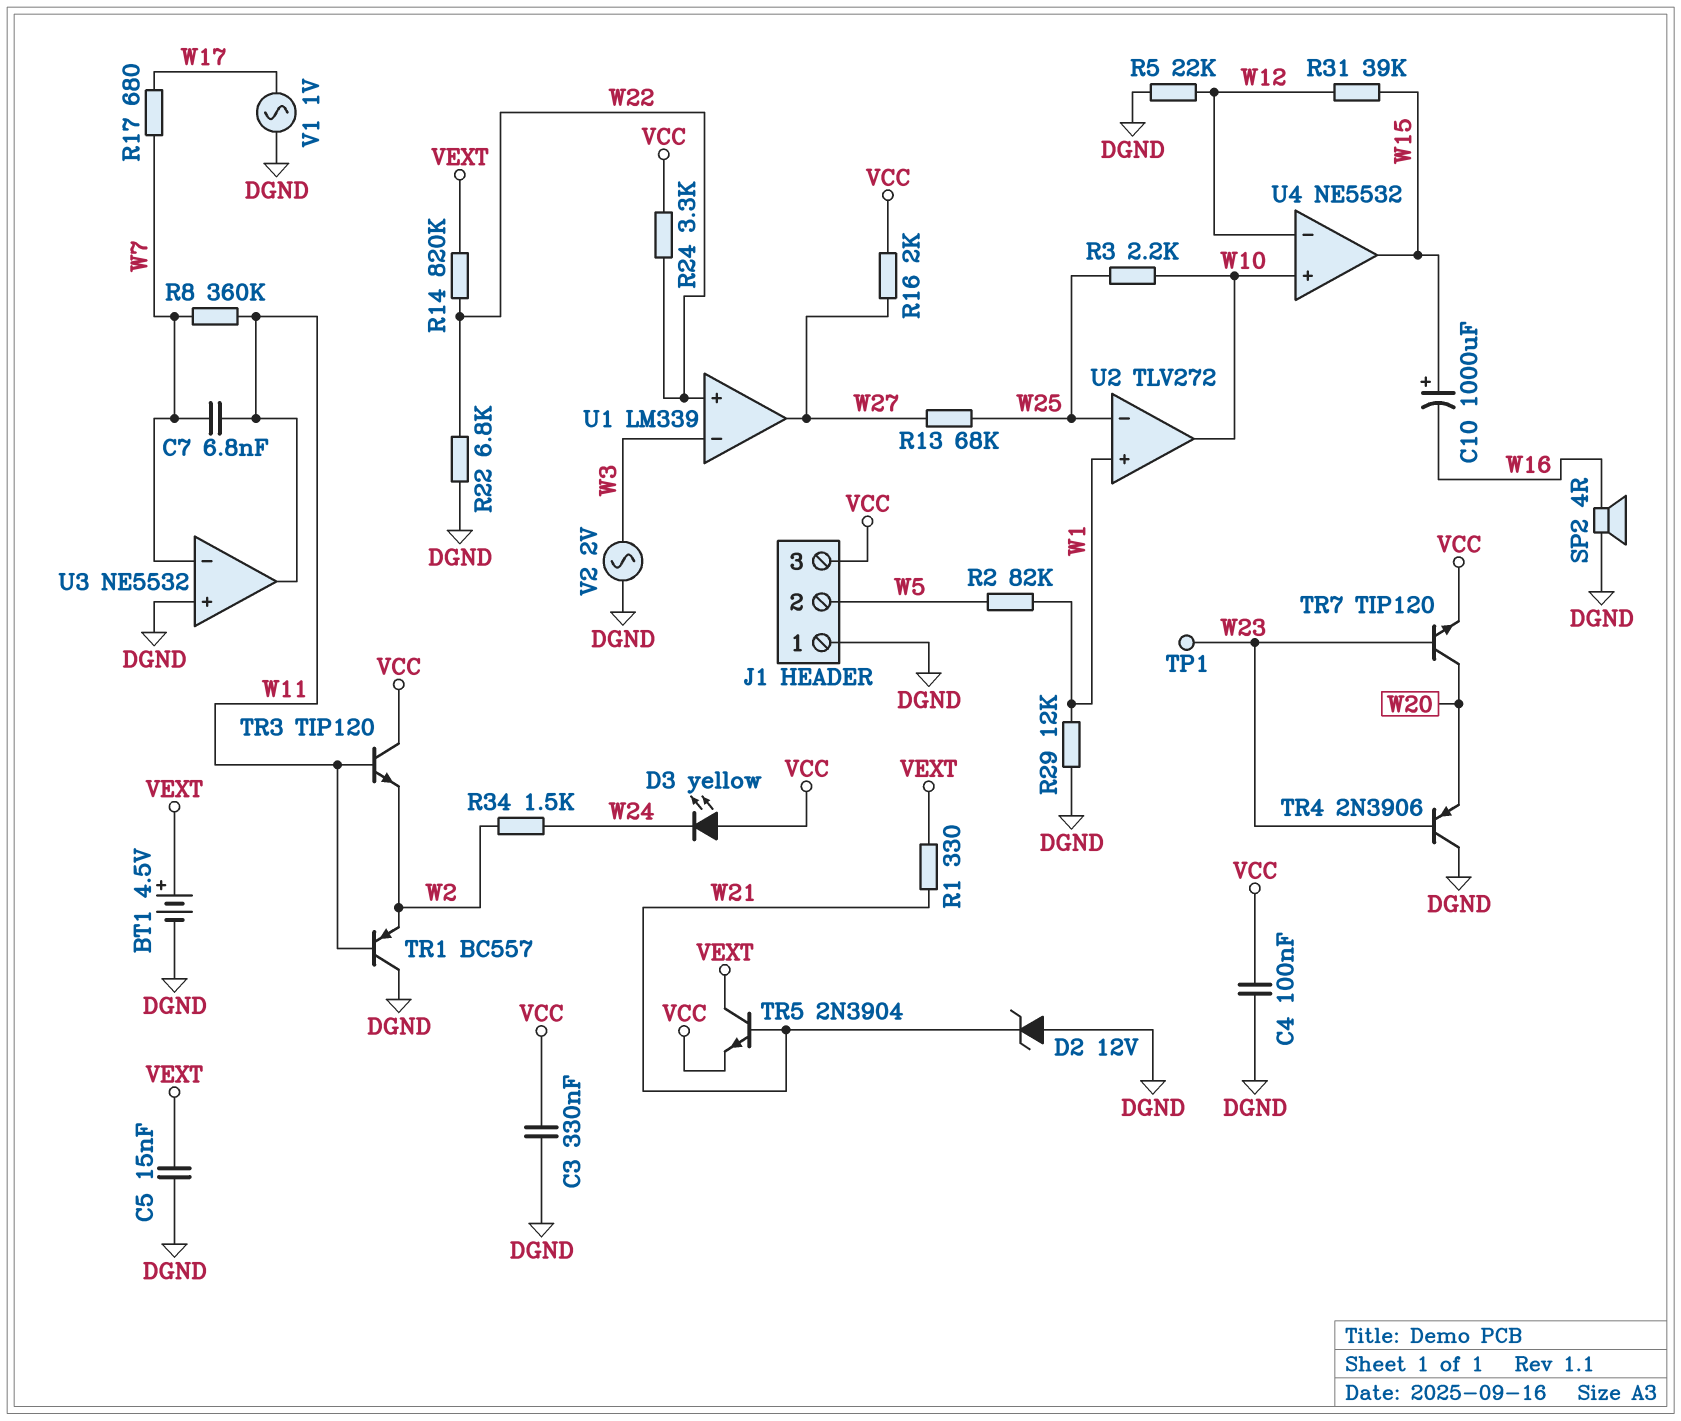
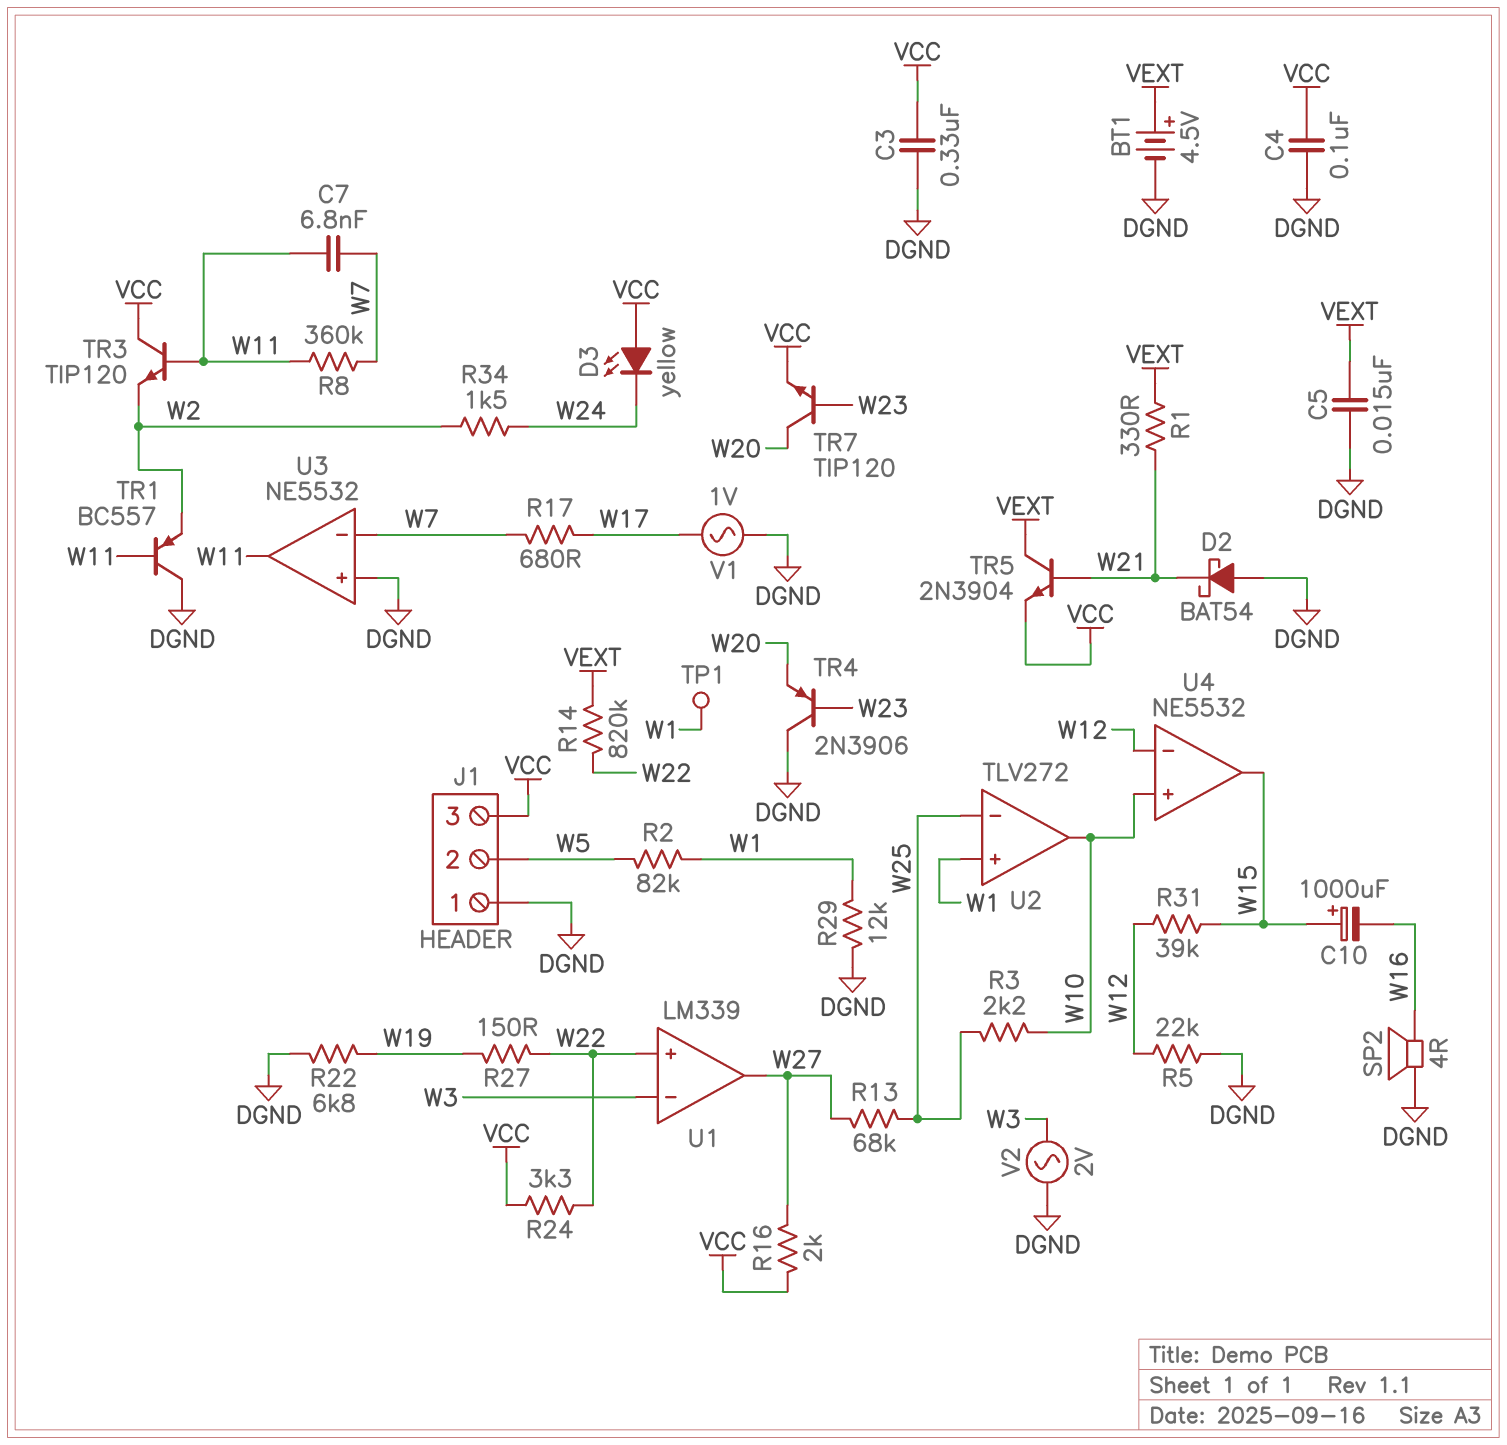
D2: zener 12V (A DGND, K W21) -> schottky BAT54 (A DGND, K W21)
R22: 6.8k (DGND, W22) -> 6.8k (DGND, W19)
R27: none -> 150 (W19, W22)
TP1: test point (W23) -> test point (W1)

